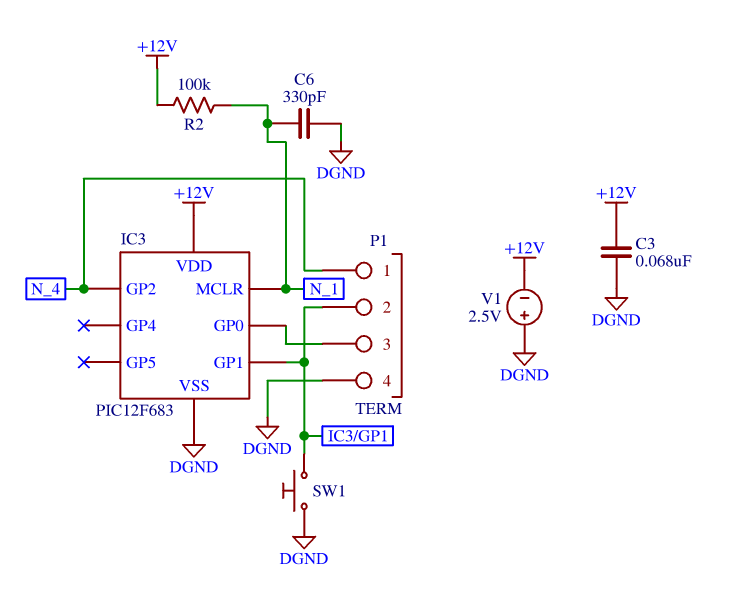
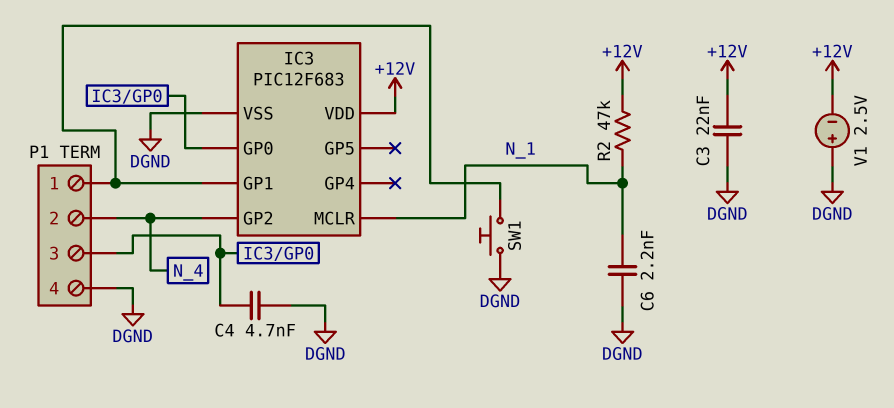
C3: 68nF (+12V, DGND) -> 22nF (+12V, DGND)
C4: none -> 4.7nF (DGND, IC3/GP0)
C6: 330pF (DGND, N_1) -> 2.2nF (DGND, N_1)
P1 pin 1: N_4 -> IC3/GP1
P1 pin 2: IC3/GP1 -> N_4
R2: 100k (+12V, N_1) -> 47k (+12V, N_1)

